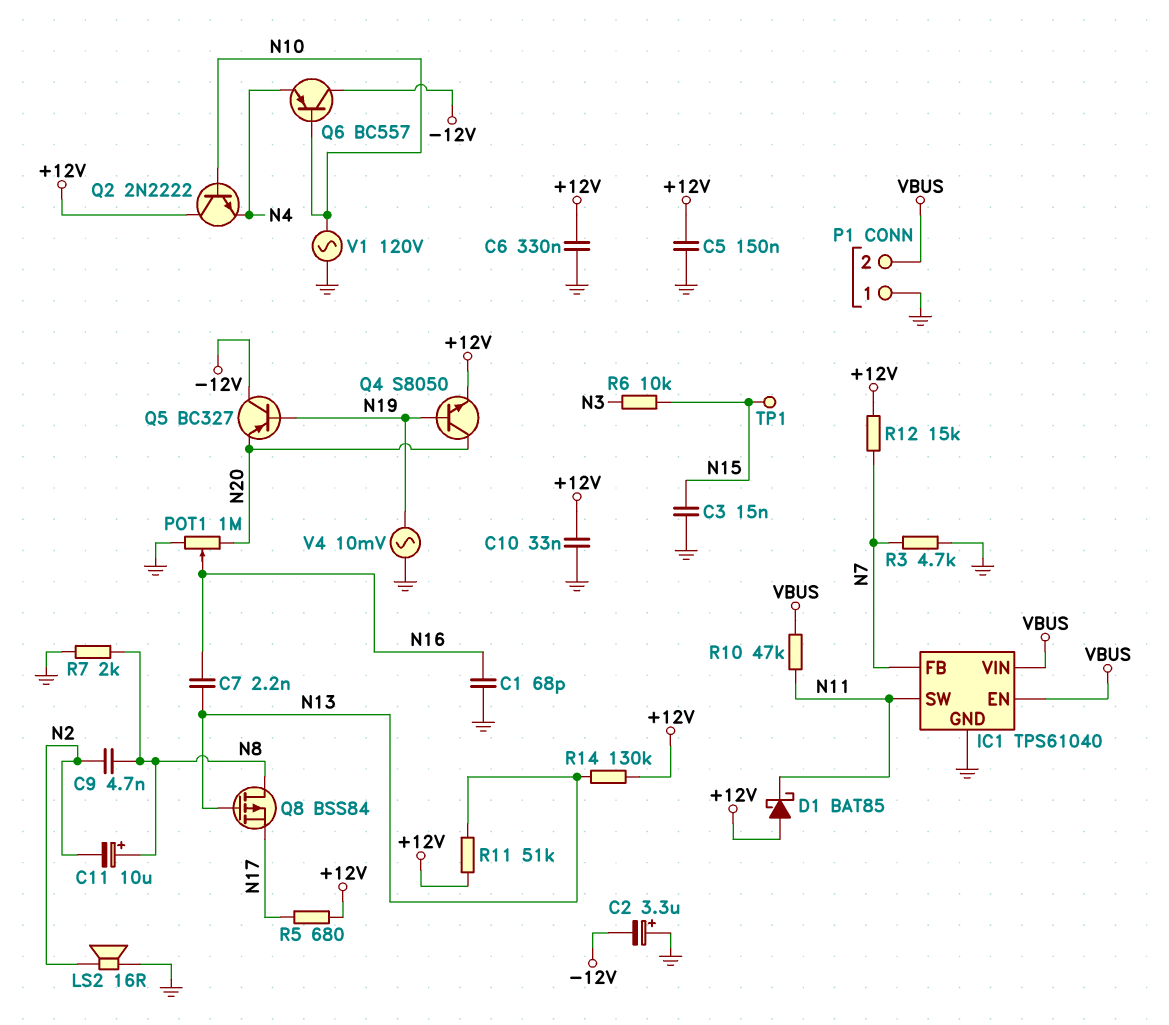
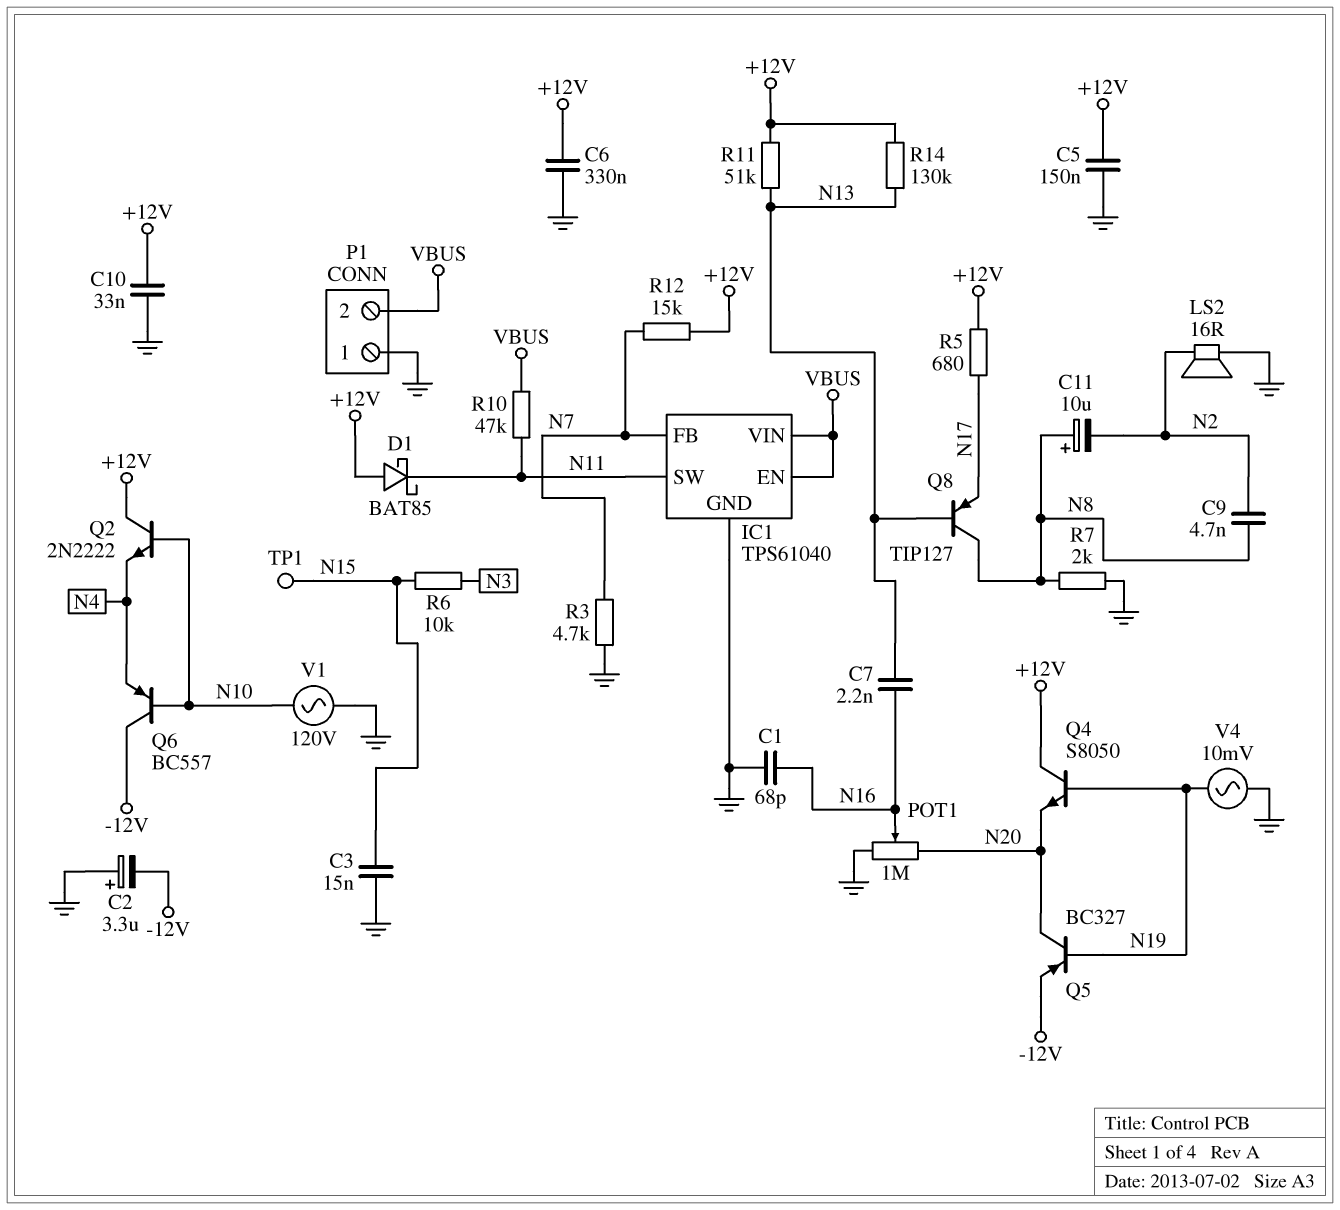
Q4: NPN S8050 (B N19, C N20, E +12V) -> NPN S8050 (B N19, C +12V, E N20)
Q5: PNP BC327 (B N19, C -12V, E N20) -> PNP BC327 (B N19, C N20, E -12V)
Q8: PMOS BSS84 (G N13, D N8, S N17) -> PNP TIP127 (B N13, C N8, E N17)

